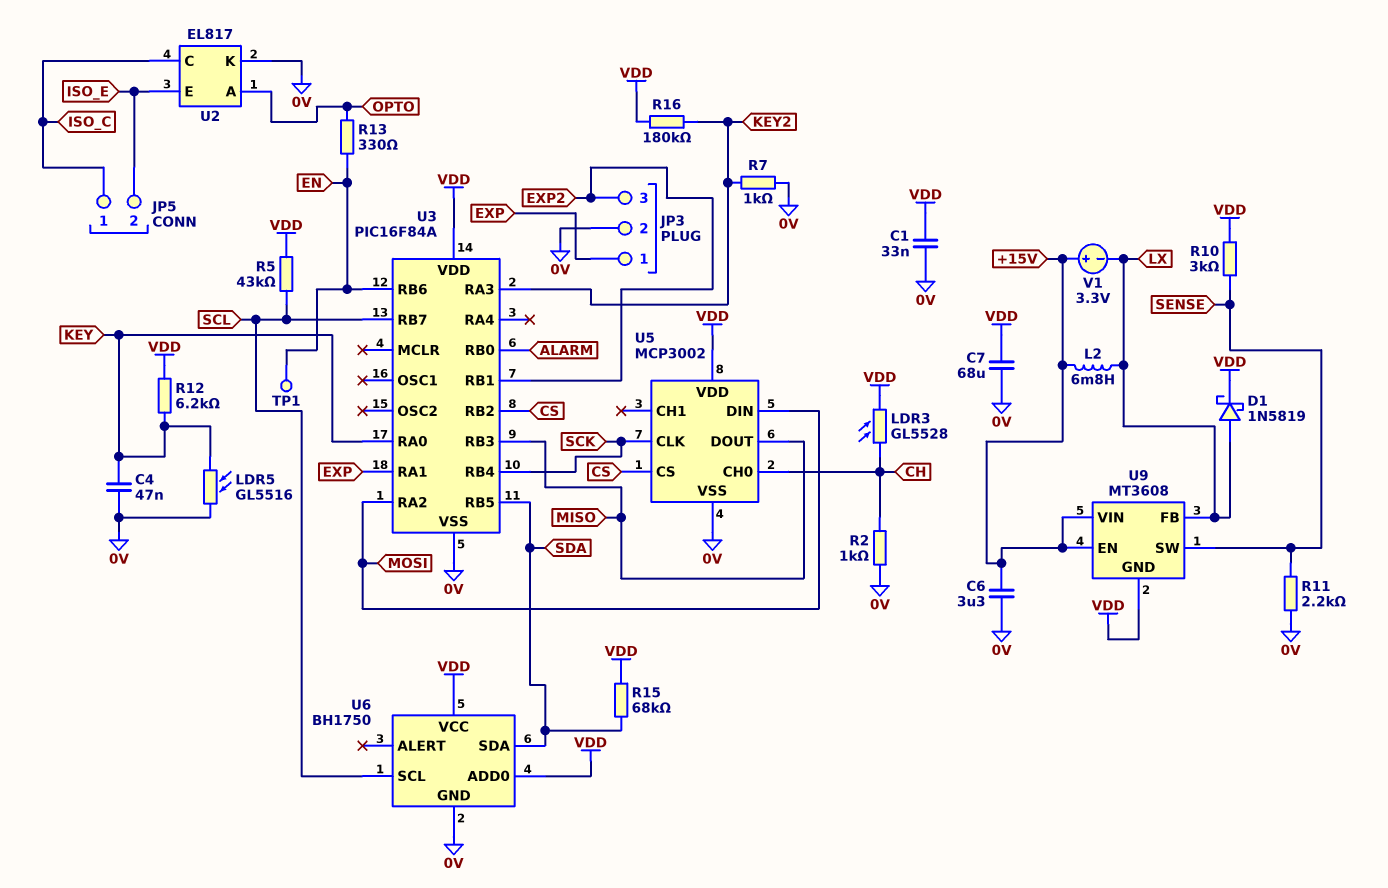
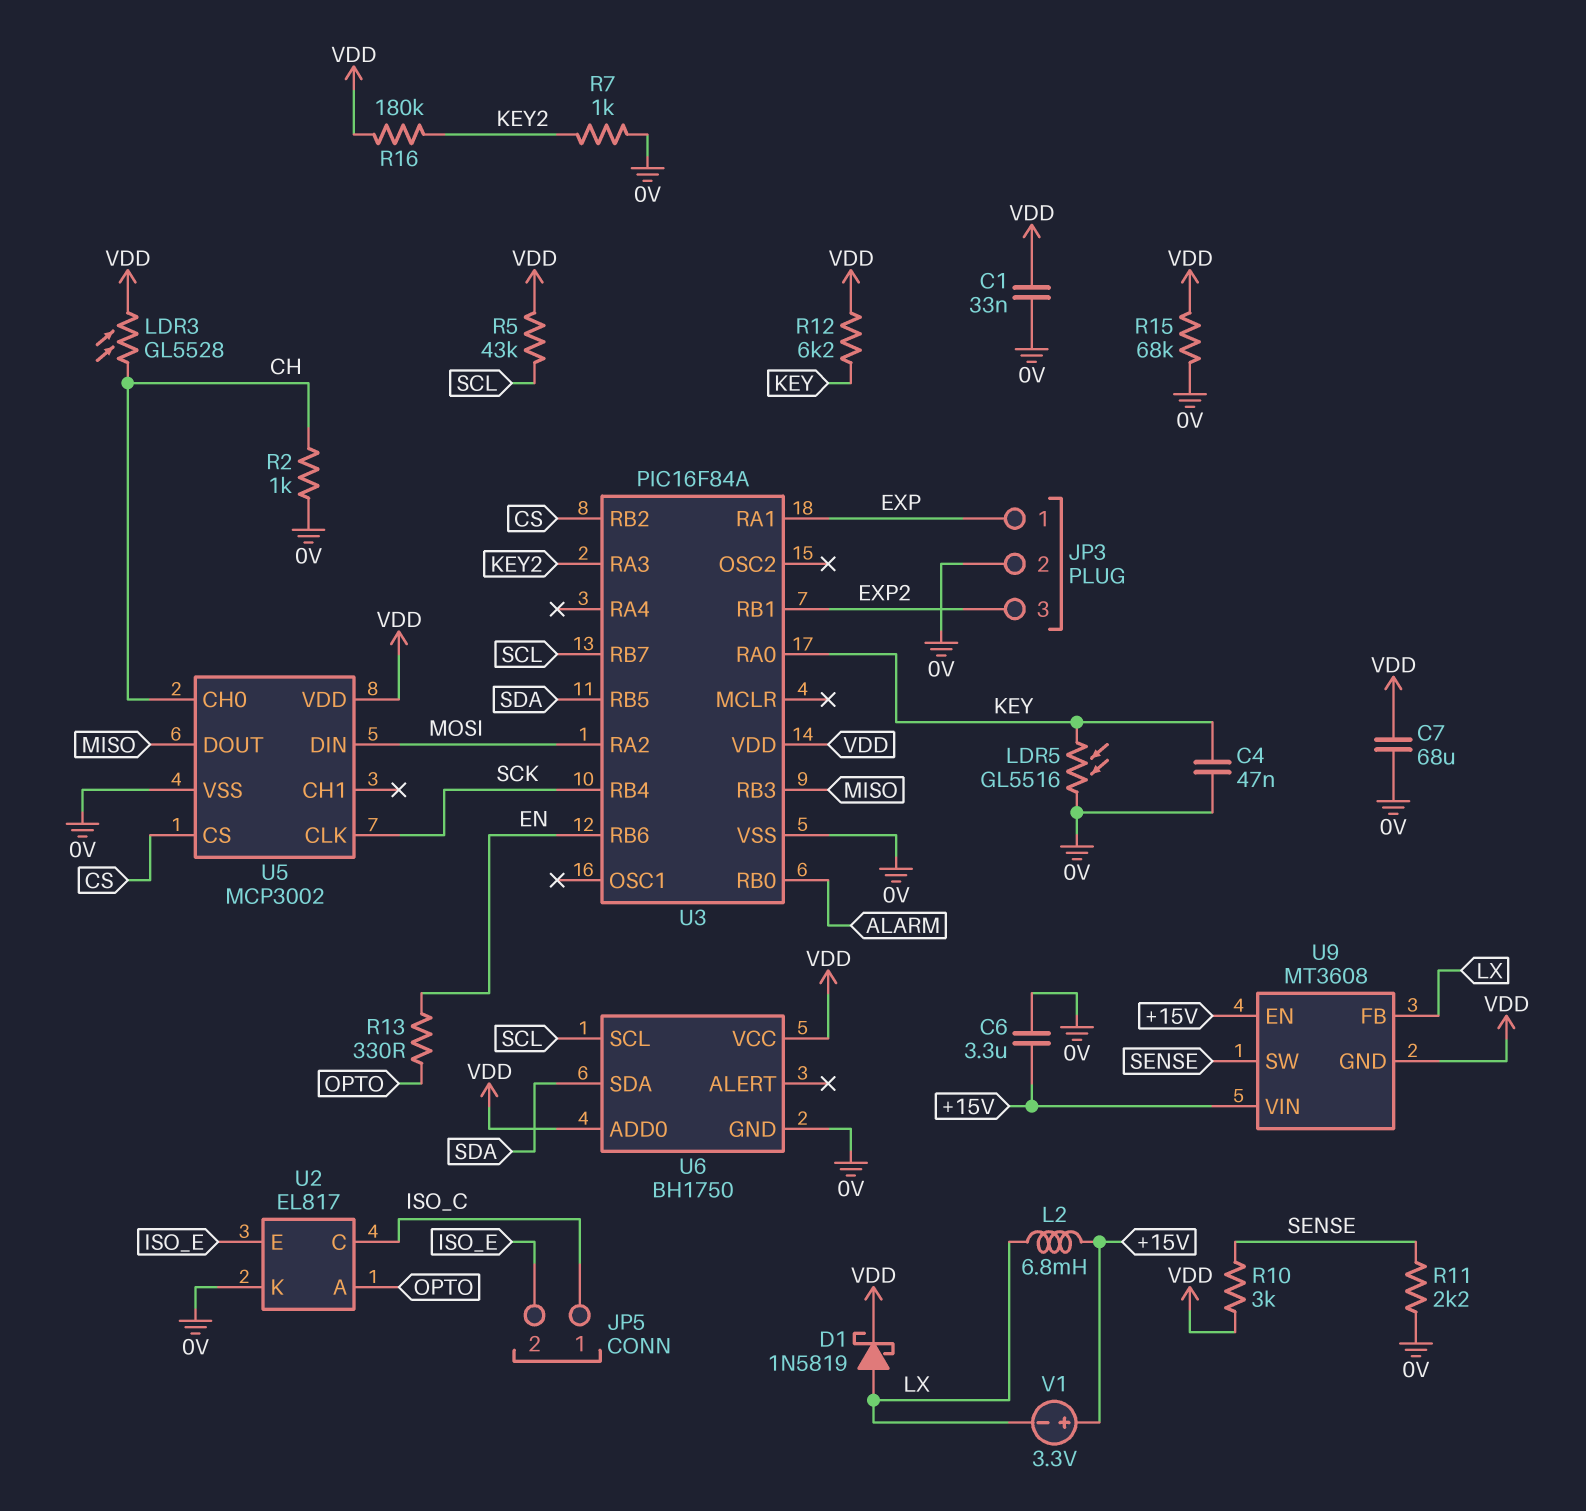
R15: 68k (SDA, VDD) -> 68k (0V, VDD)
TP1: test point (EN) -> none

